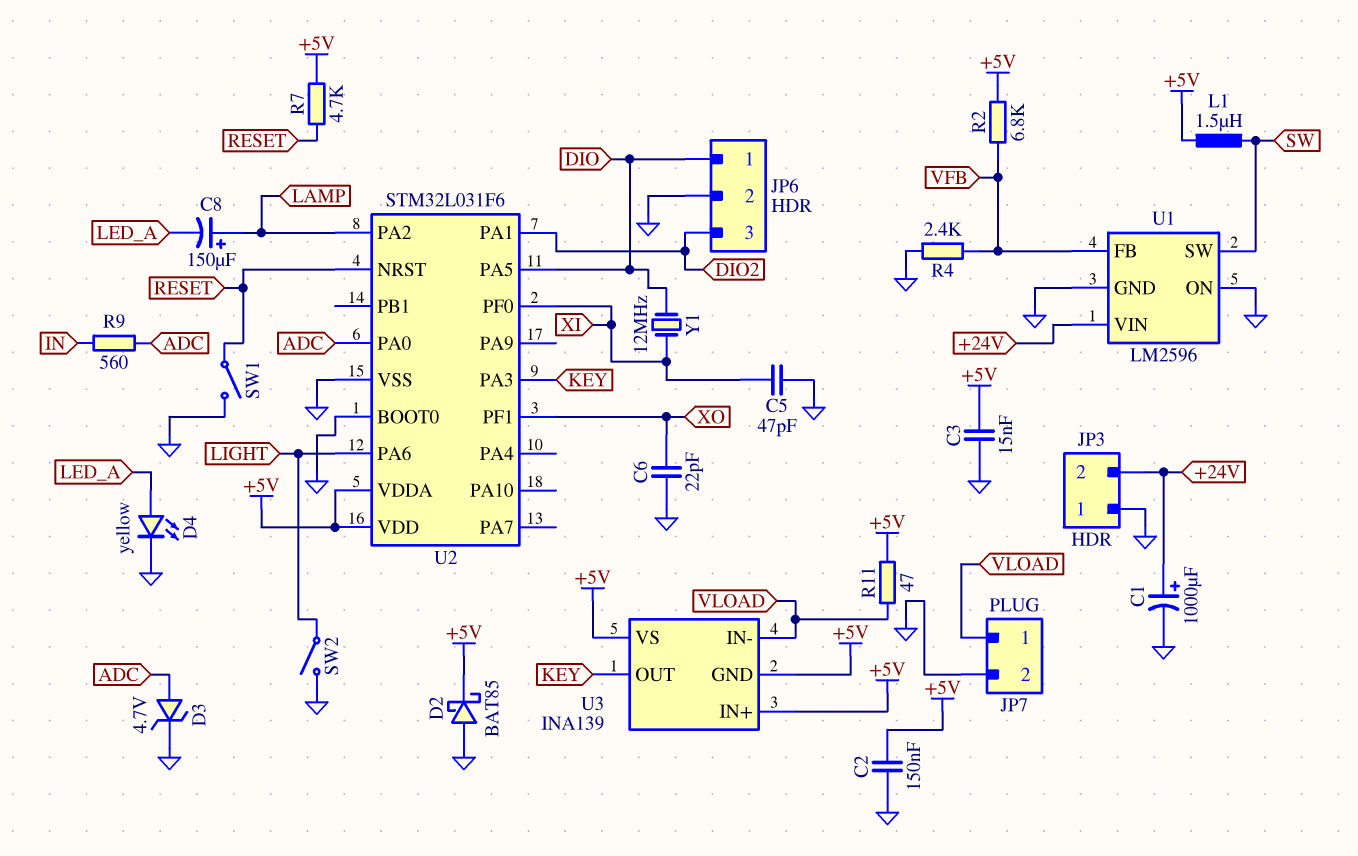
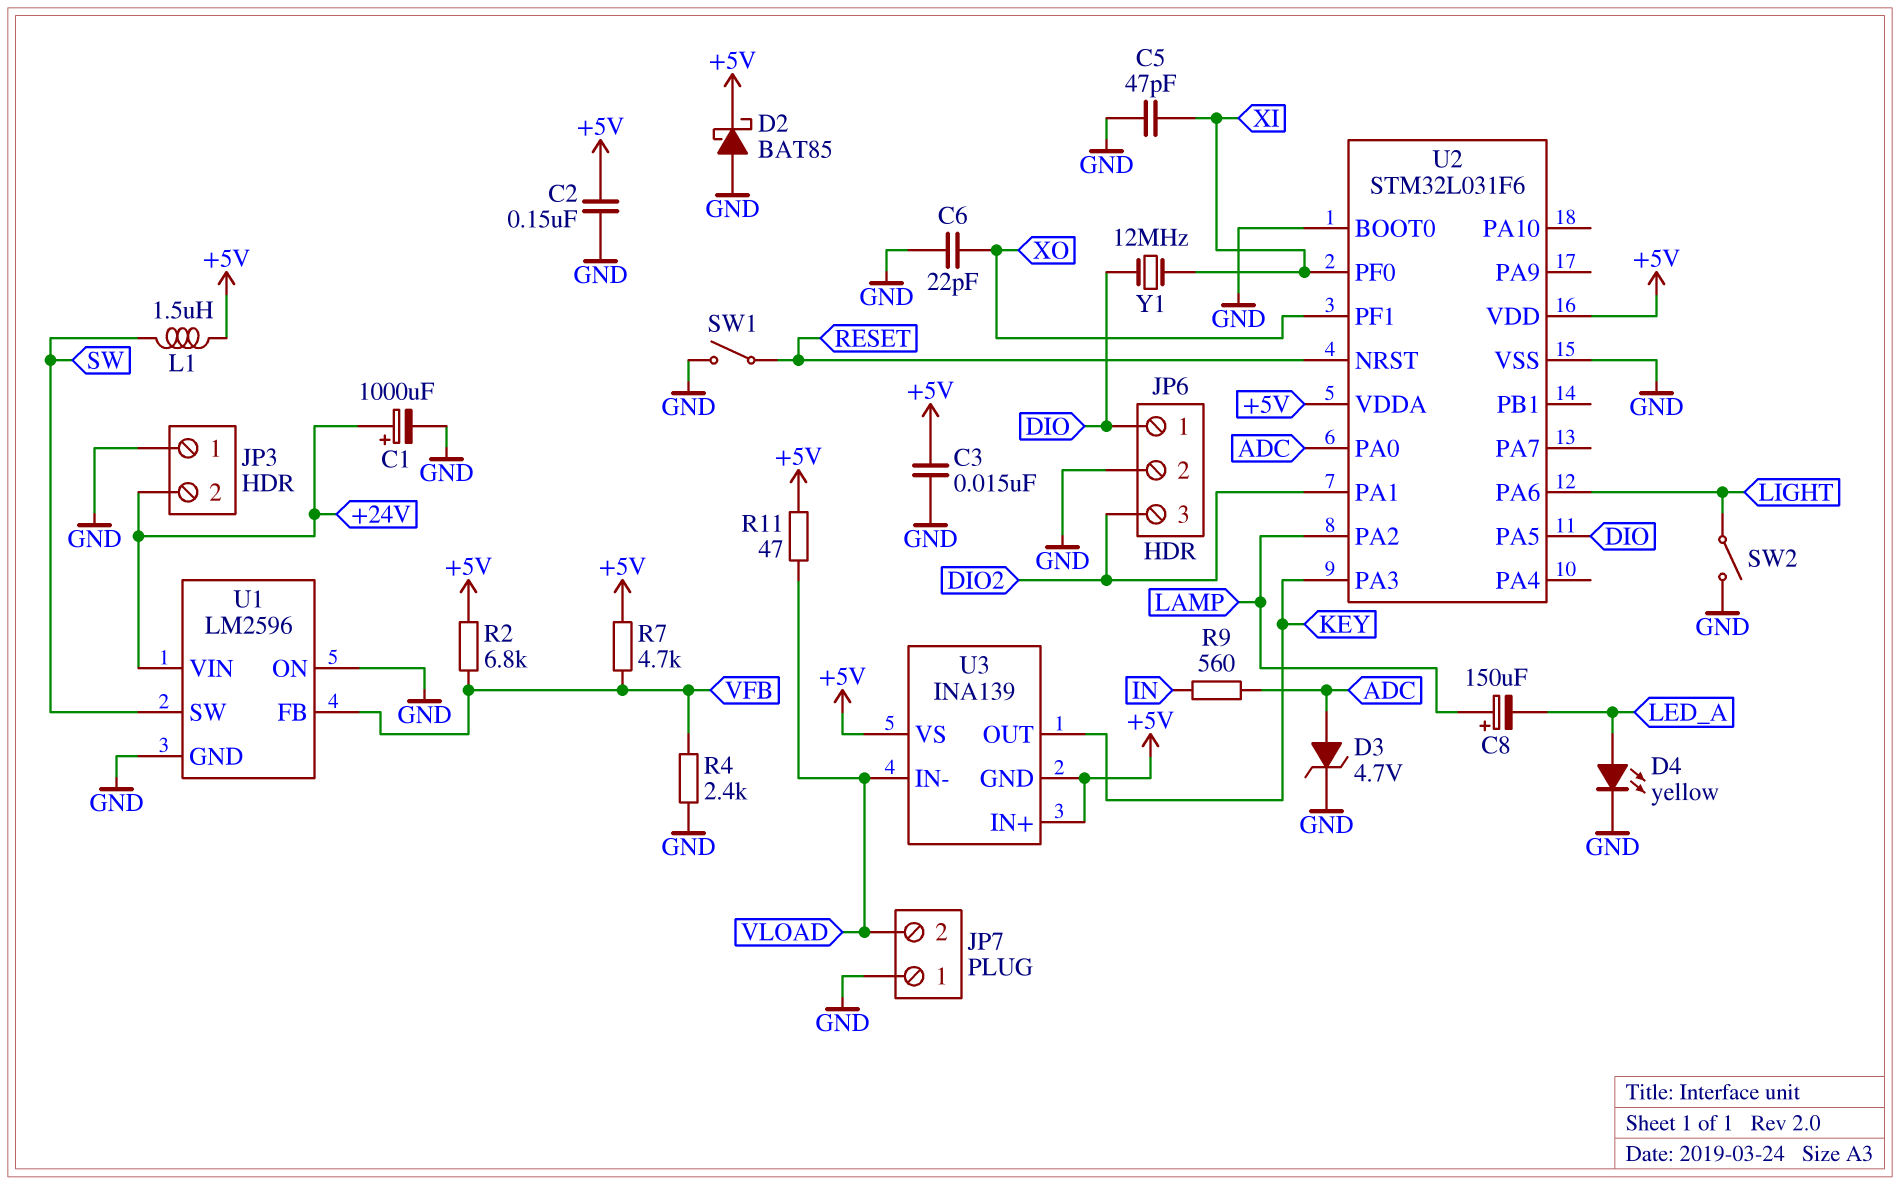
JP7 pin 1: VLOAD -> GND
JP7 pin 2: GND -> VLOAD
R7: 4.7k (+5V, RESET) -> 4.7k (+5V, VFB)

